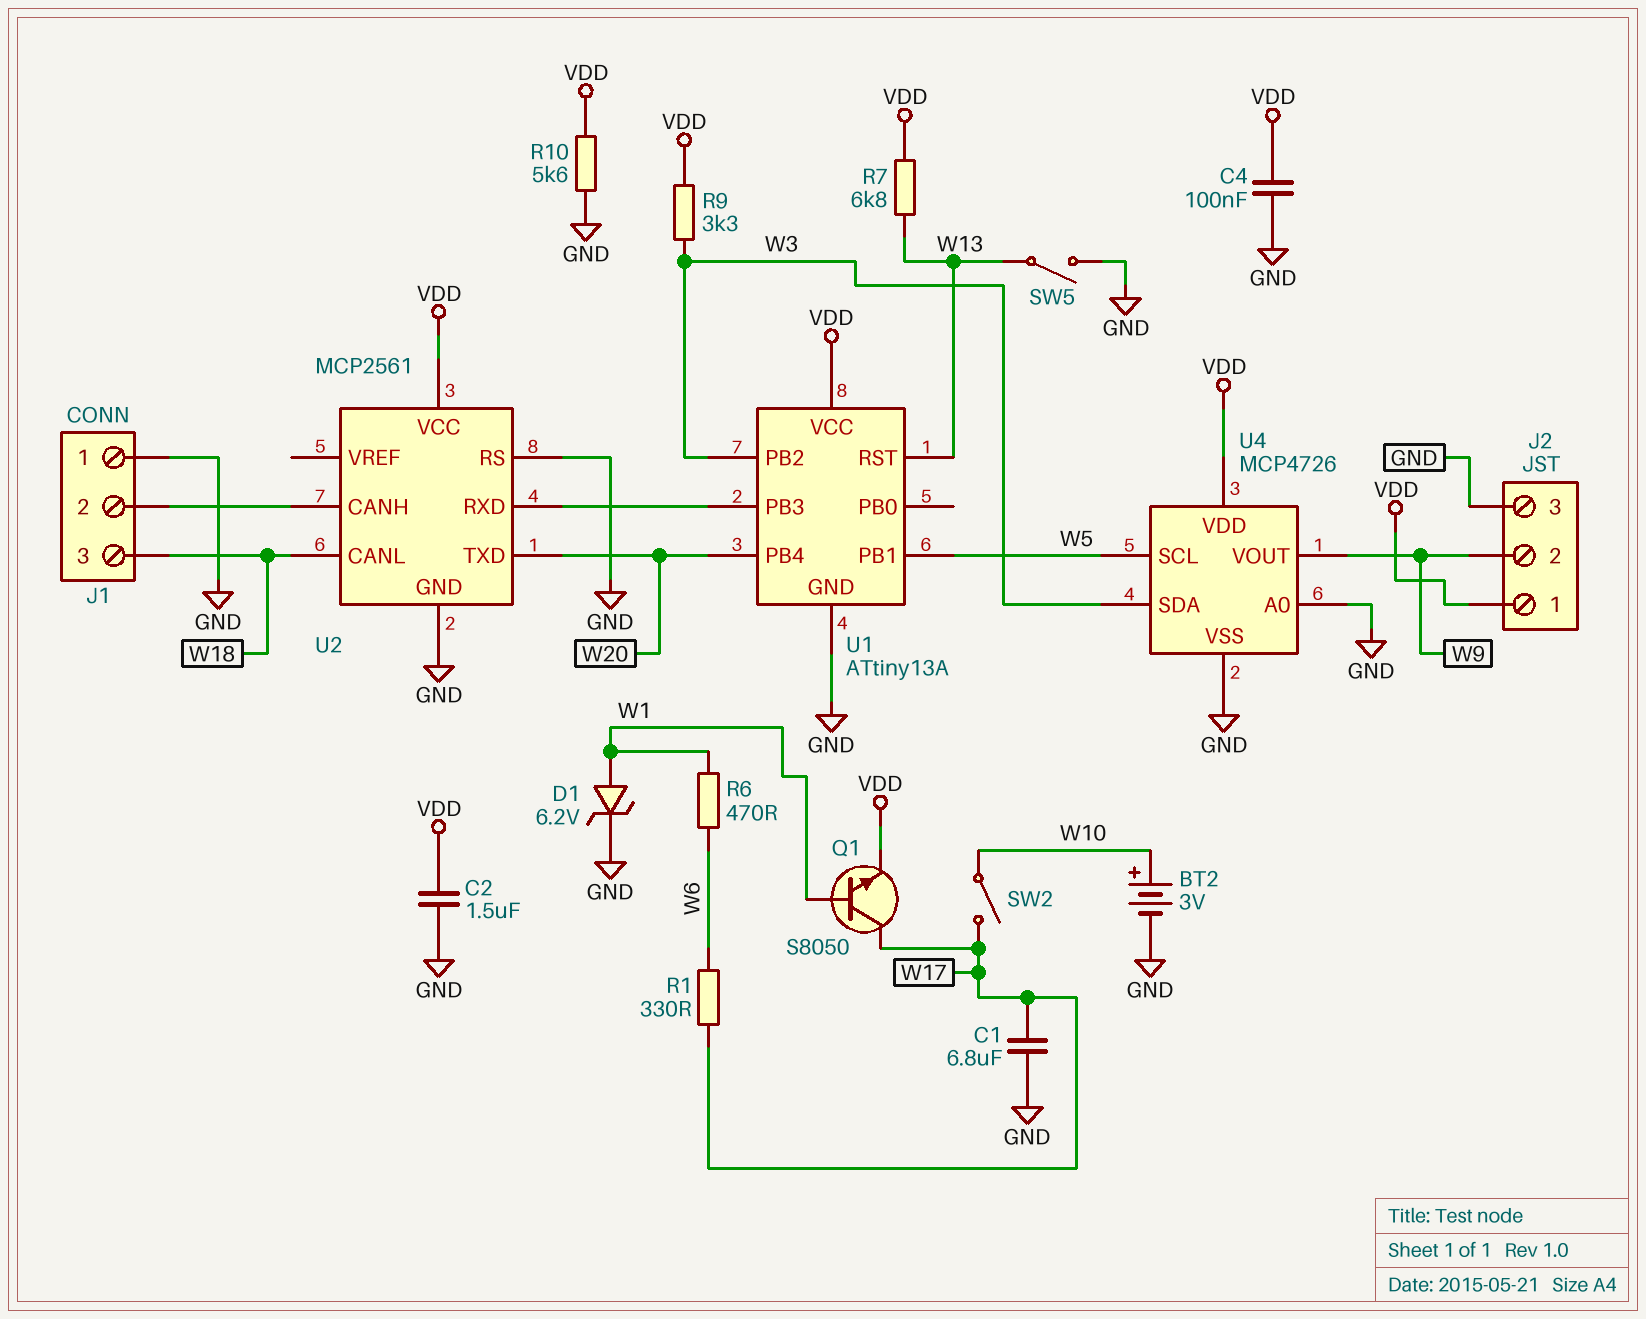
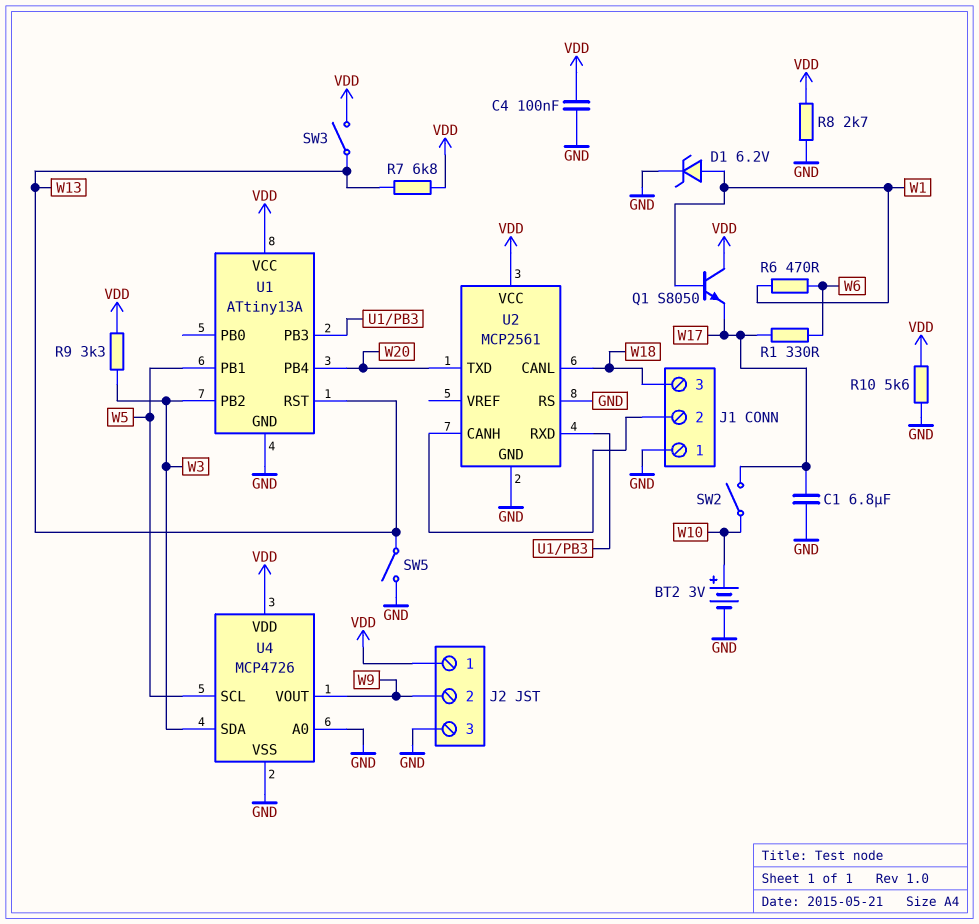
C2: 1.5uF (GND, VDD) -> none
Q1: NPN S8050 (B W1, C W17, E VDD) -> NPN S8050 (B W1, C VDD, E W17)
R8: none -> 2.7k (GND, VDD)
SW3: none -> switch (VDD, W13)

